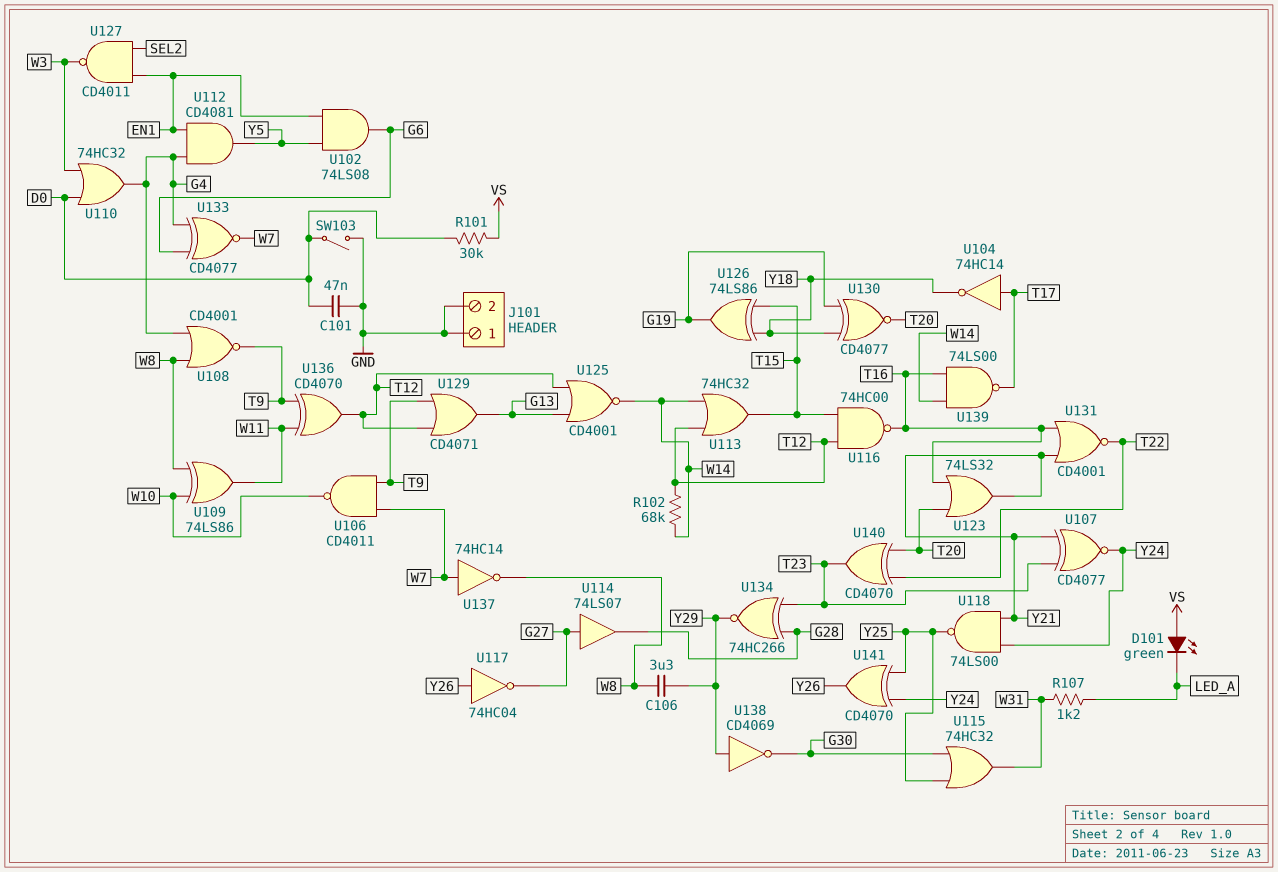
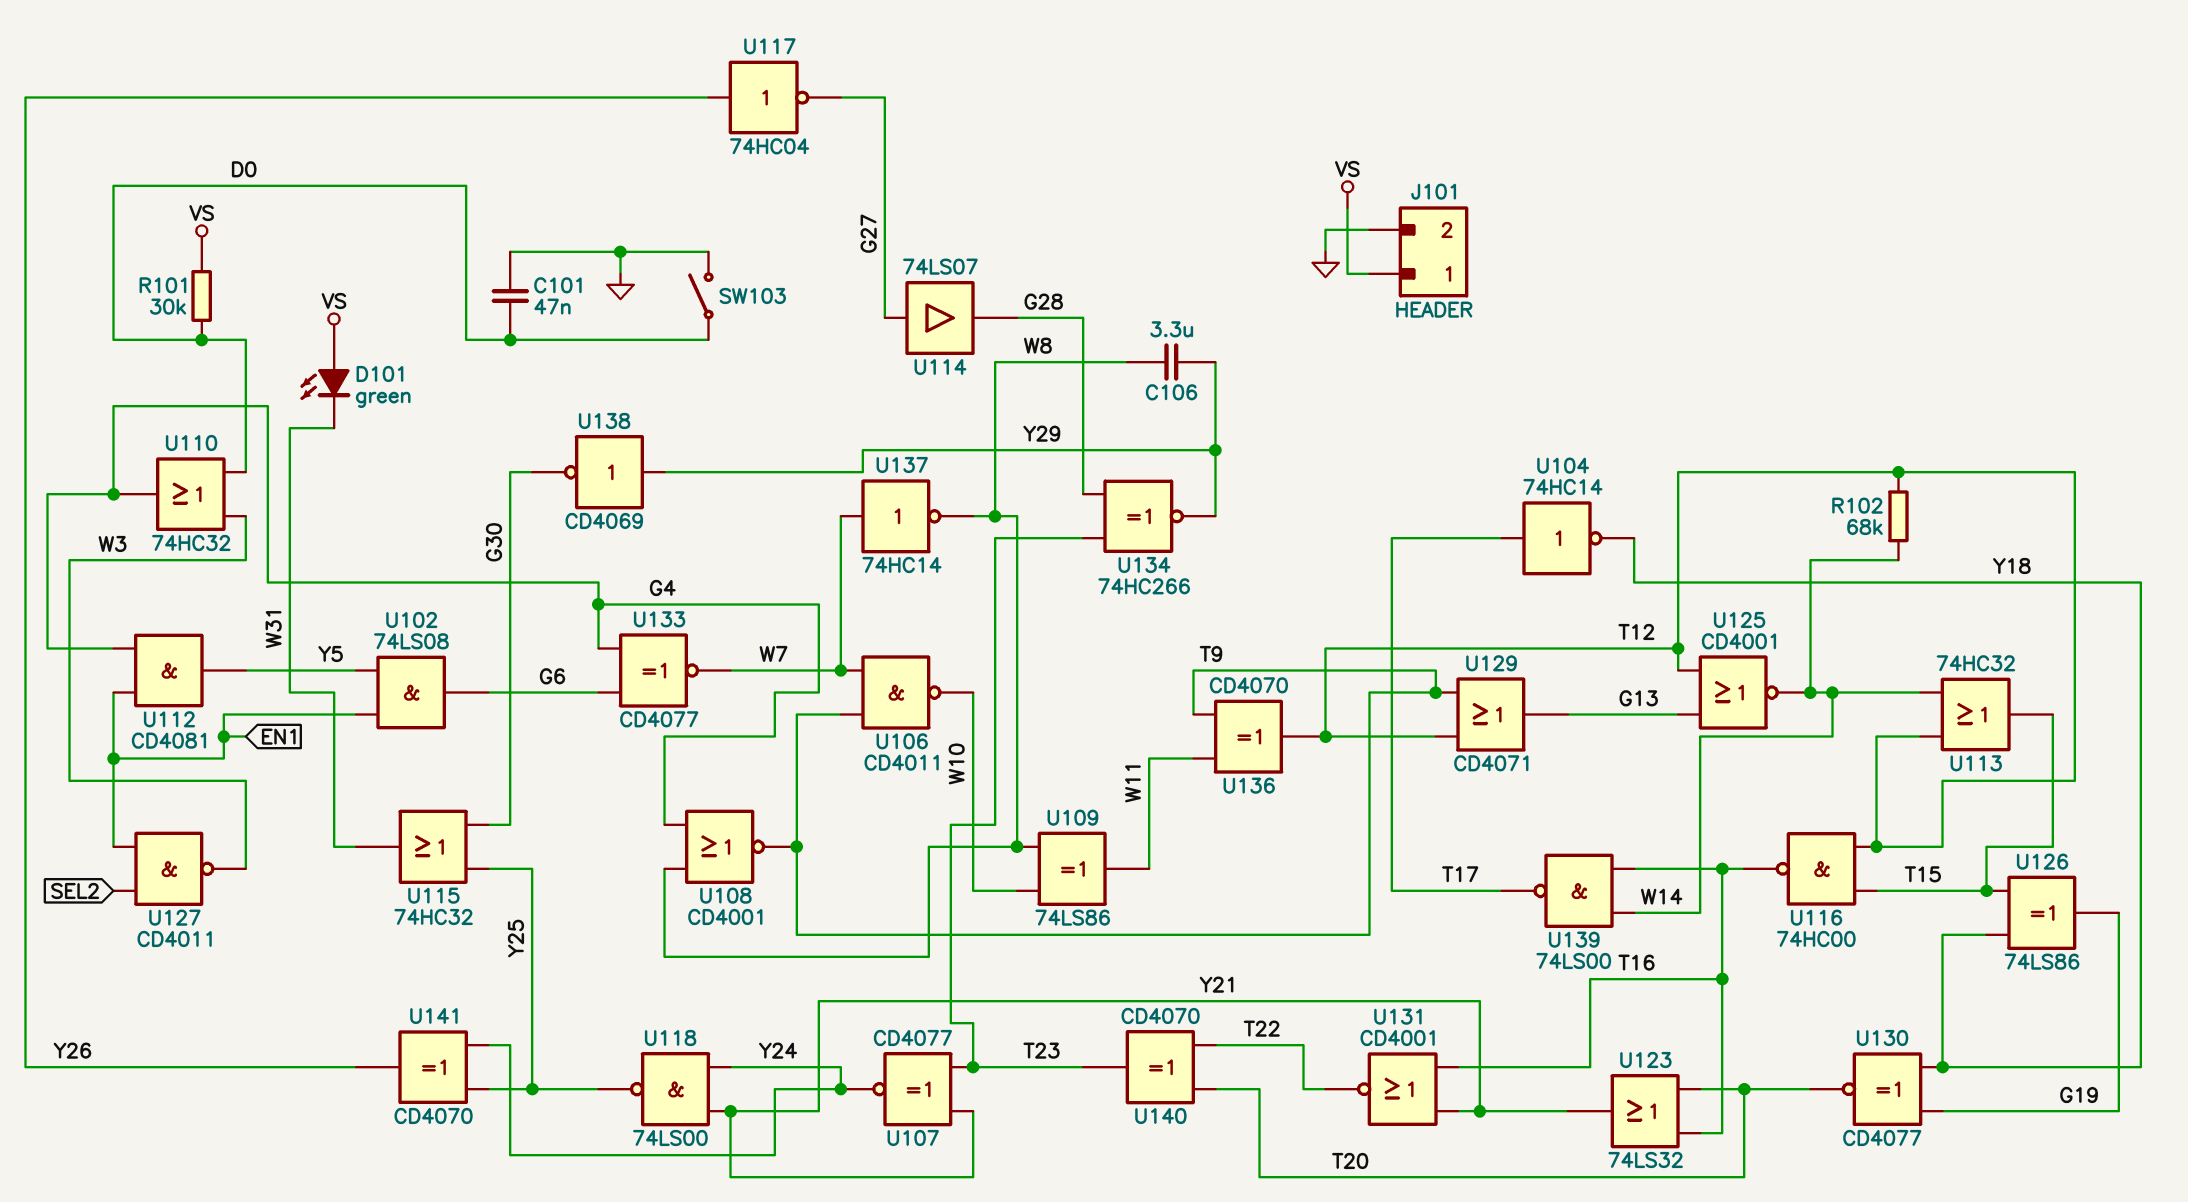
D101: LED green (A VS, K LED_A) -> LED green (A VS, K W31)
J101 pin 1: GND -> VS
R107: 1.2k (LED_A, W31) -> none

